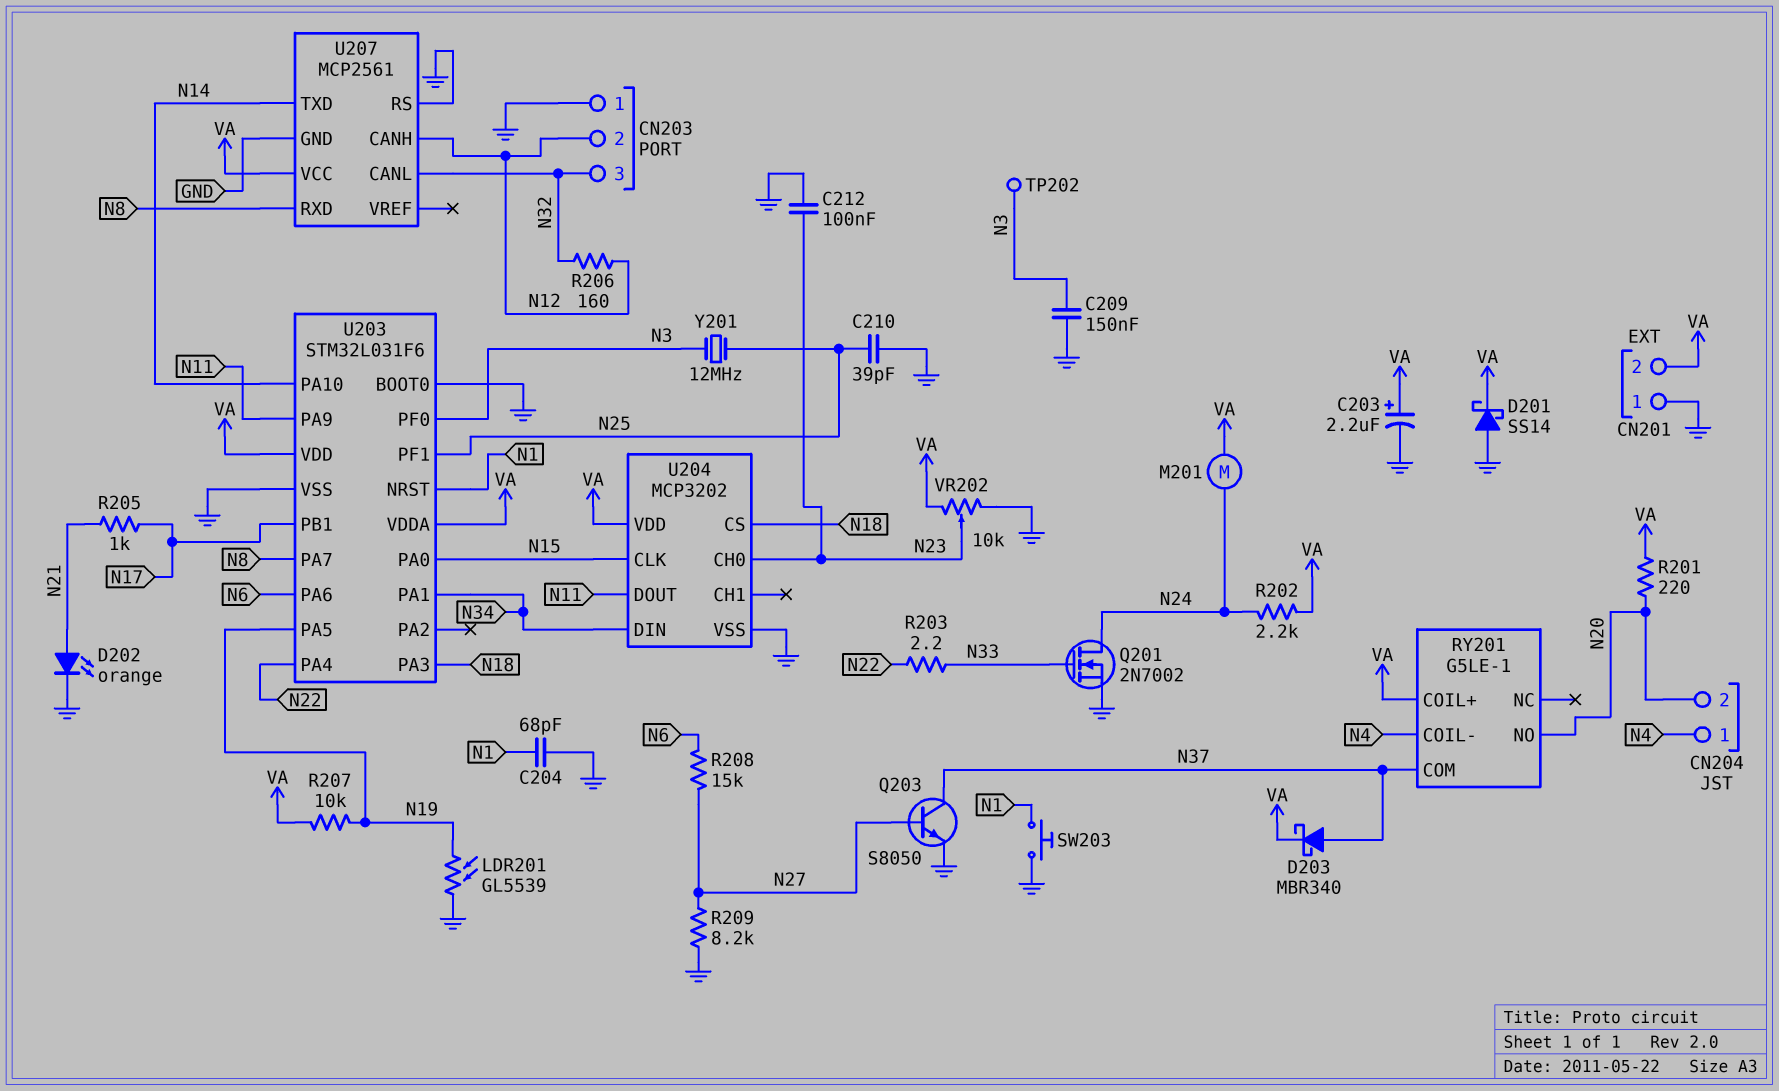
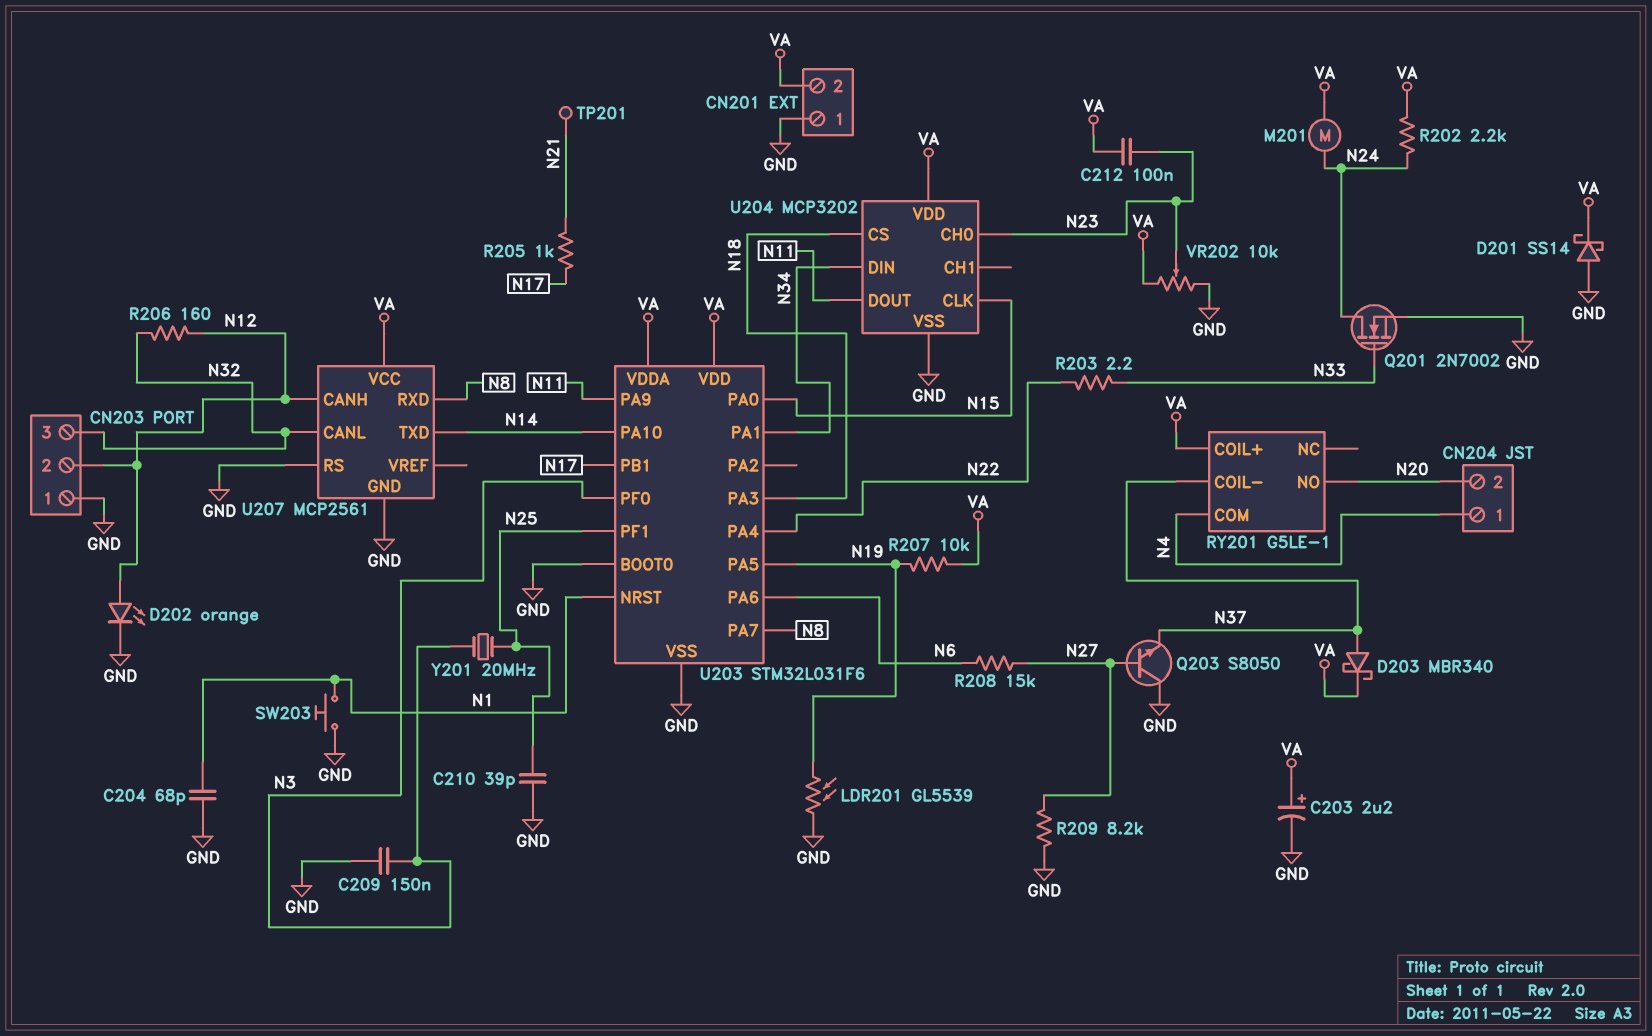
C212: 100nF (GND, N23) -> 100nF (N23, VA)
D202: LED orange (A N21, K GND) -> LED orange (A N12, K GND)
Q203: NPN S8050 (B N27, C N37, E GND) -> NPN S8050 (B N27, C GND, E N37)
R201: 220 (N20, VA) -> none
RY201 pin COIL-: N4 -> N37
RY201 pin COM: N37 -> N4
TP201: none -> test point (N21)
TP202: test point (N3) -> none
Y201: 12MHz (N3, N25) -> 20MHz (N3, N25)

